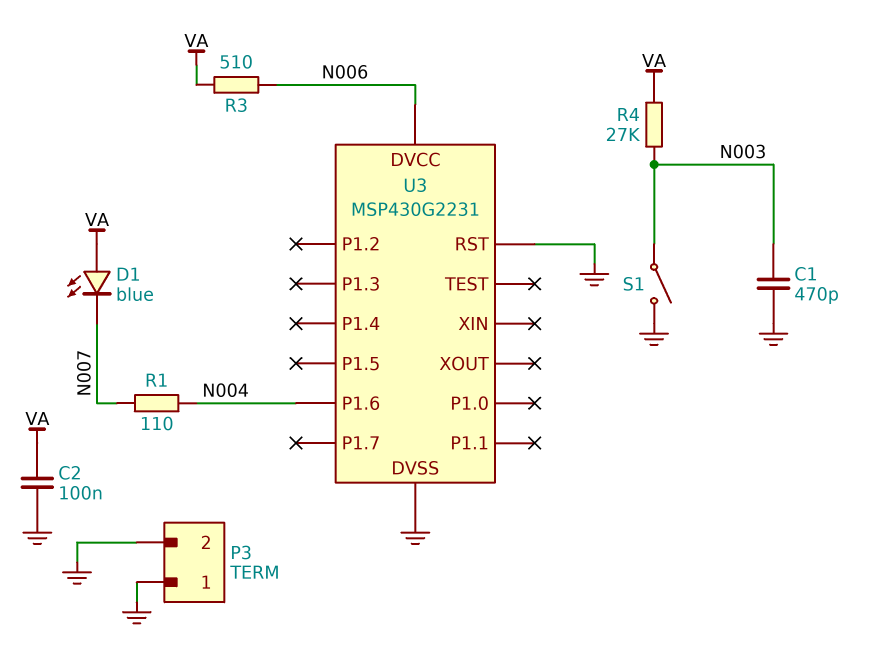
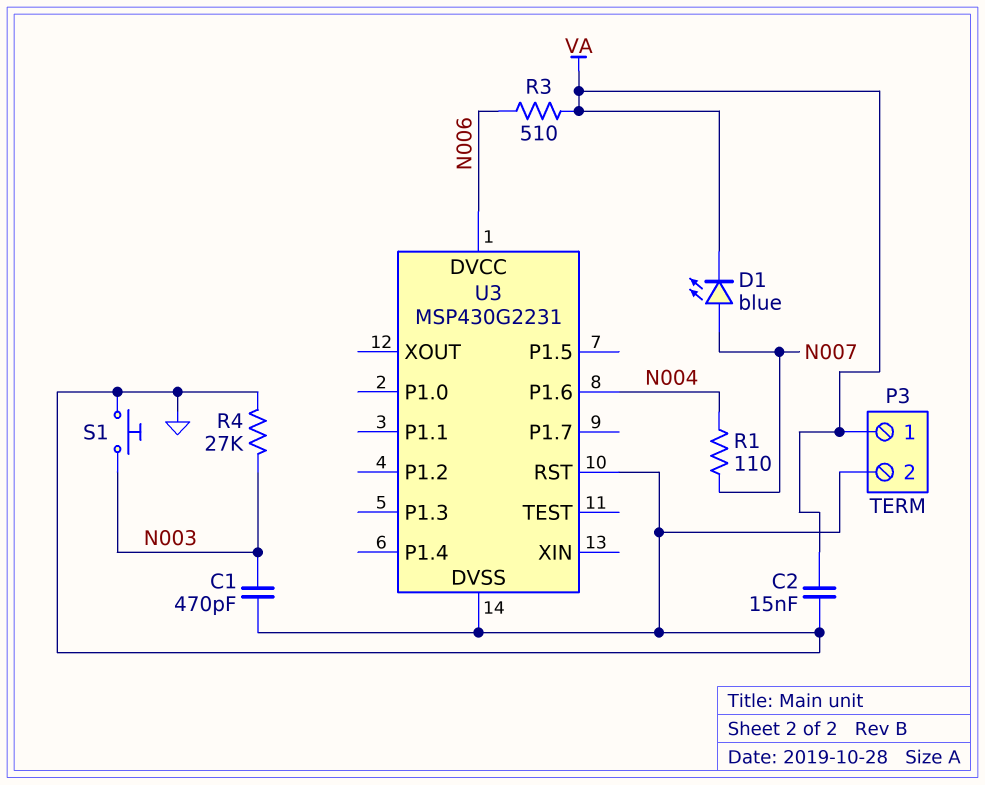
C2: 100nF (GND, VA) -> 15nF (GND, VA)
D1: LED blue (A VA, K N007) -> LED blue (A N007, K VA)
P3 pin 1: GND -> VA
R4: 27k (N003, VA) -> 27k (GND, N003)
S1: switch (GND, N003) -> button (GND, N003)

